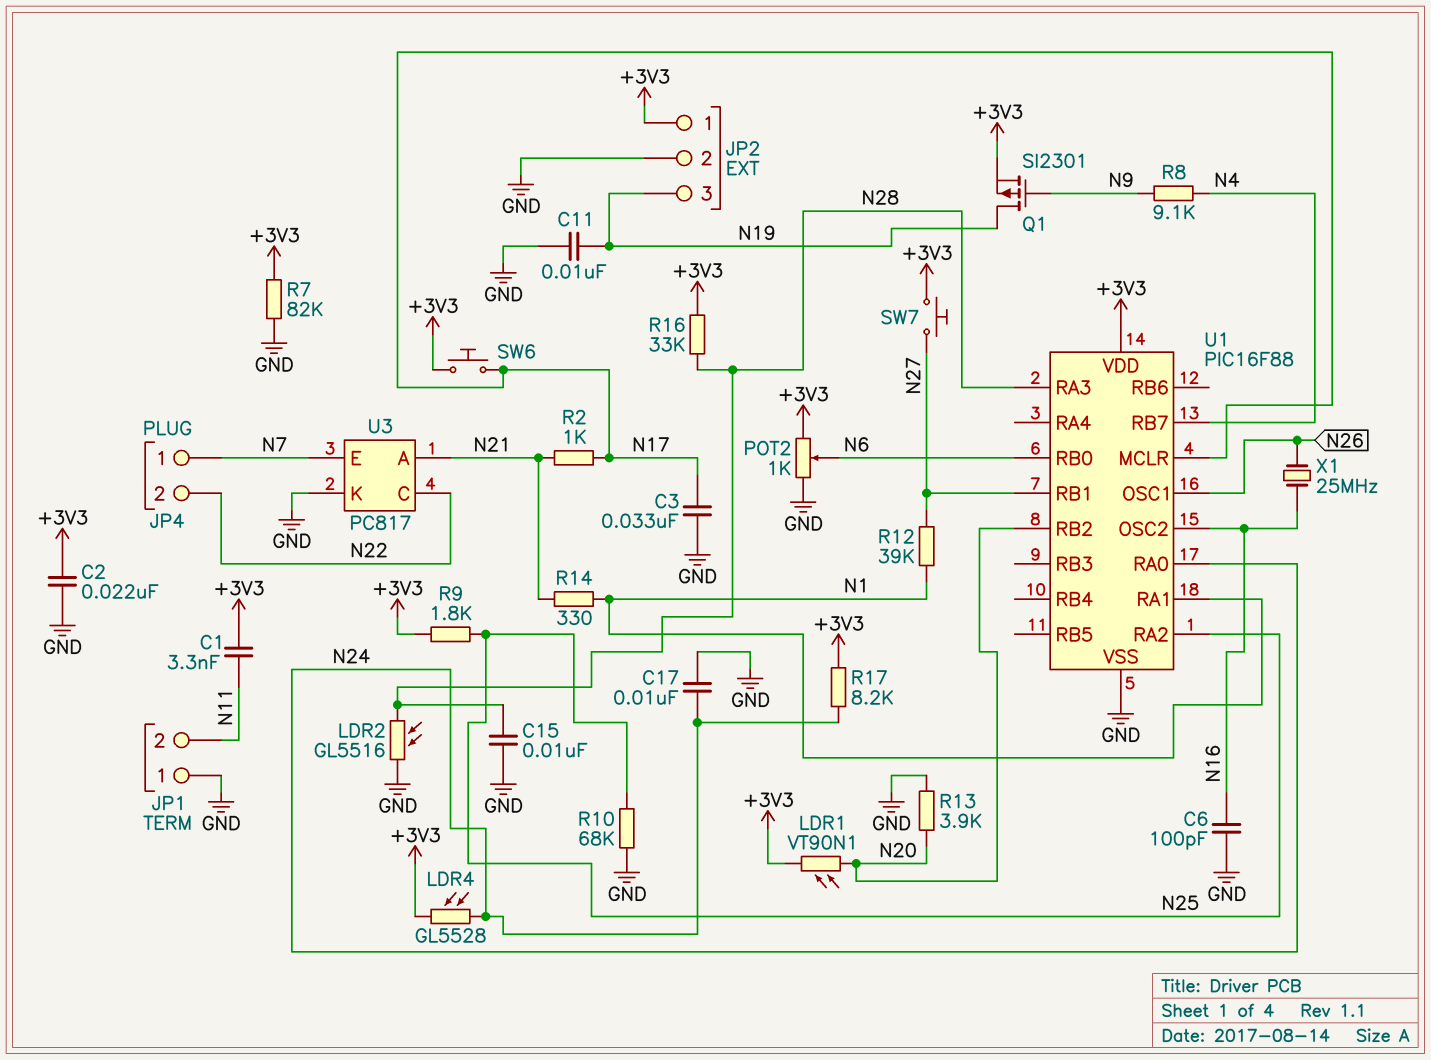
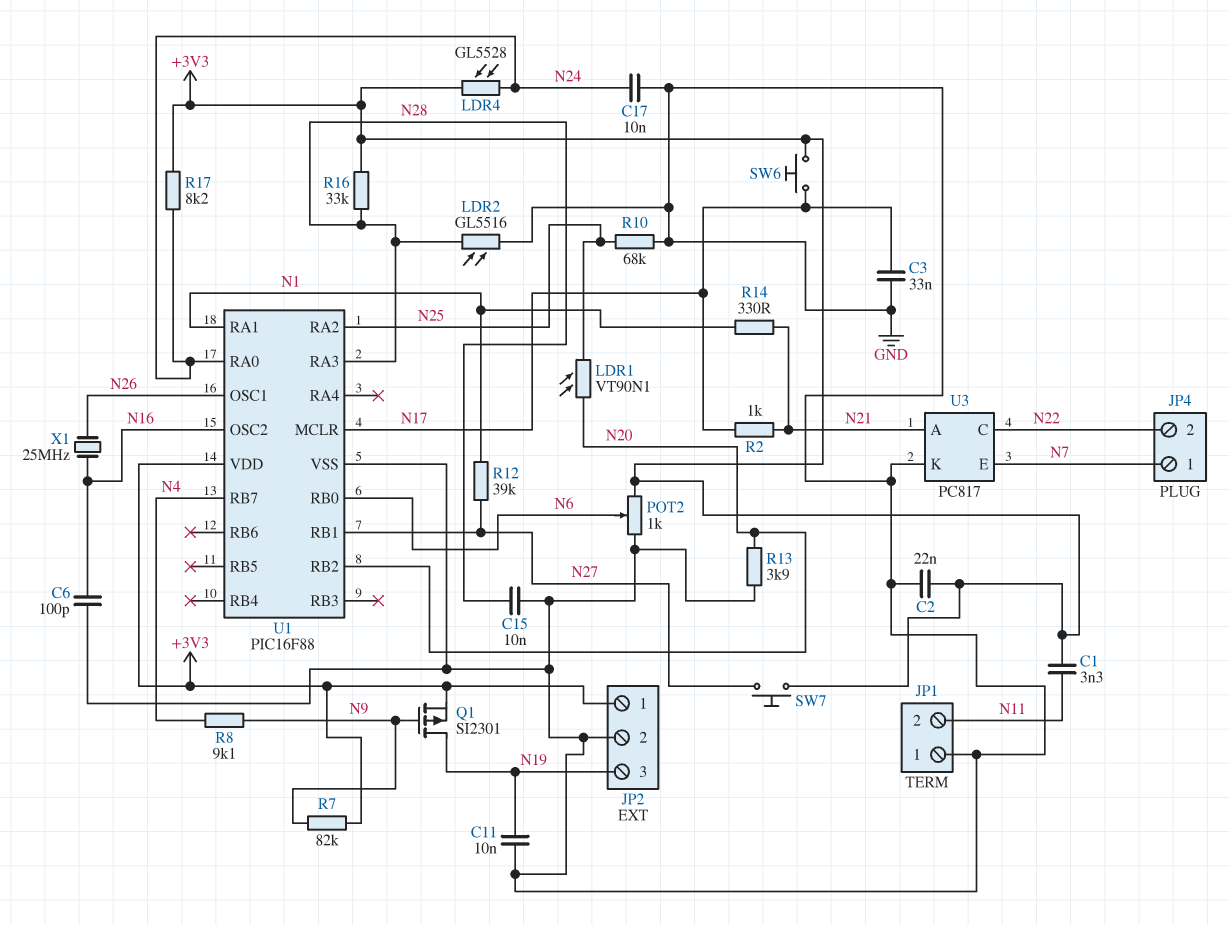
LDR1: VT90N1 (+3V3, N20) -> VT90N1 (N20, N25)
R7: 82k (+3V3, GND) -> 82k (+3V3, N9)
R9: 1.8k (+3V3, N25) -> none

